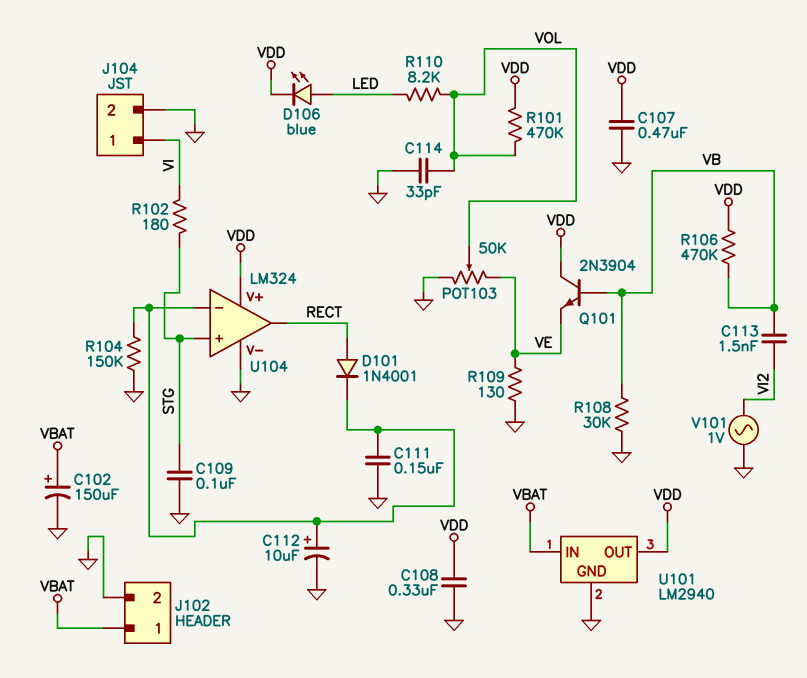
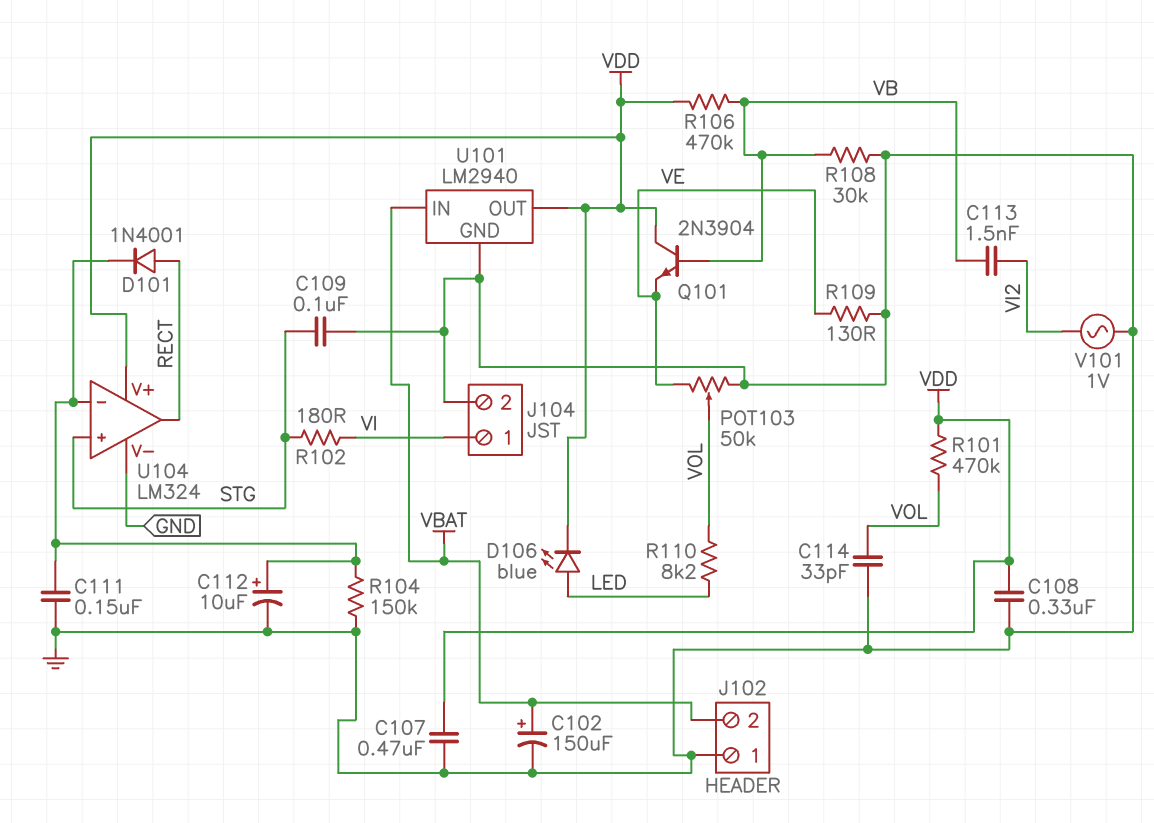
J102 pin 1: VBAT -> GND
J102 pin 2: GND -> VBAT

